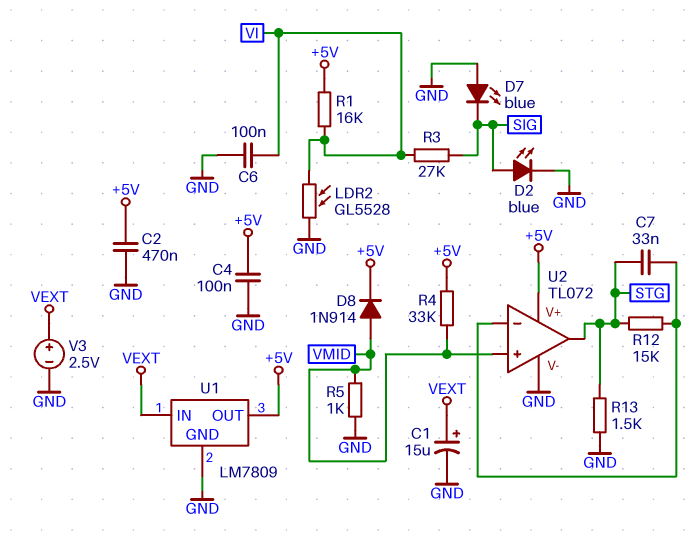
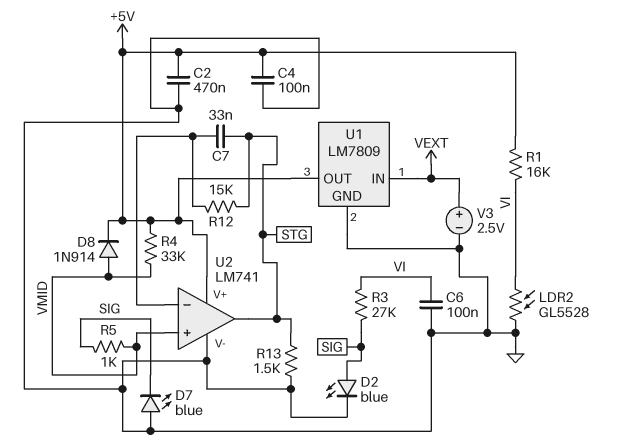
C1: 15uF (plus VEXT, minus GND) -> none
R5: 1k (GND, VMID) -> 1k (SIG, VMID)
U2: TL072 -> LM741

